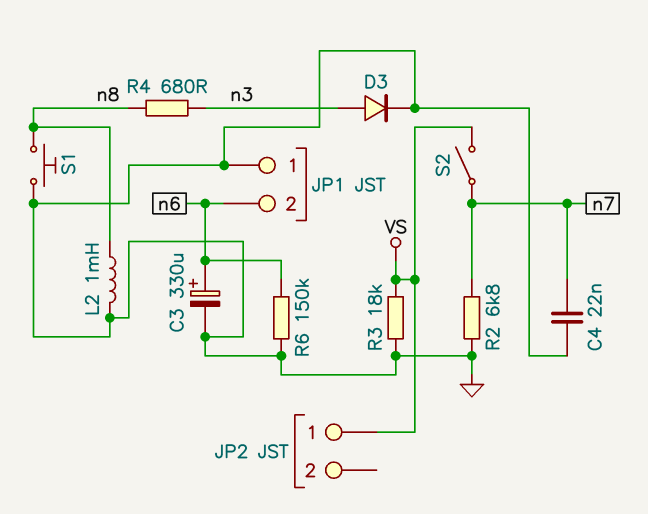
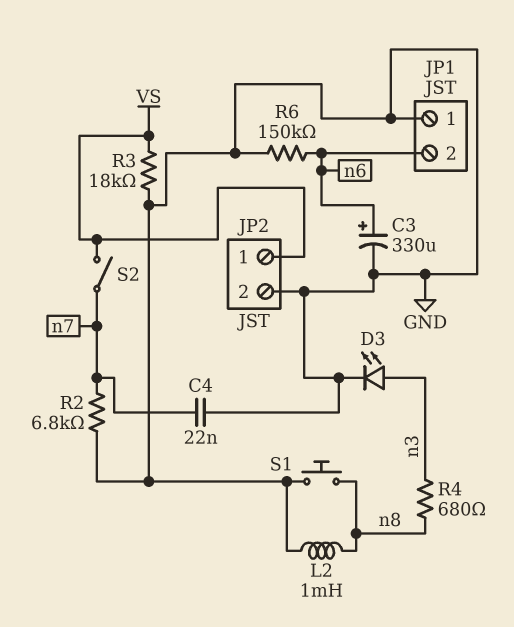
D3: diode (A n3, K GND) -> LED (A n3, K GND)
JP2 pin 2: none -> GND

